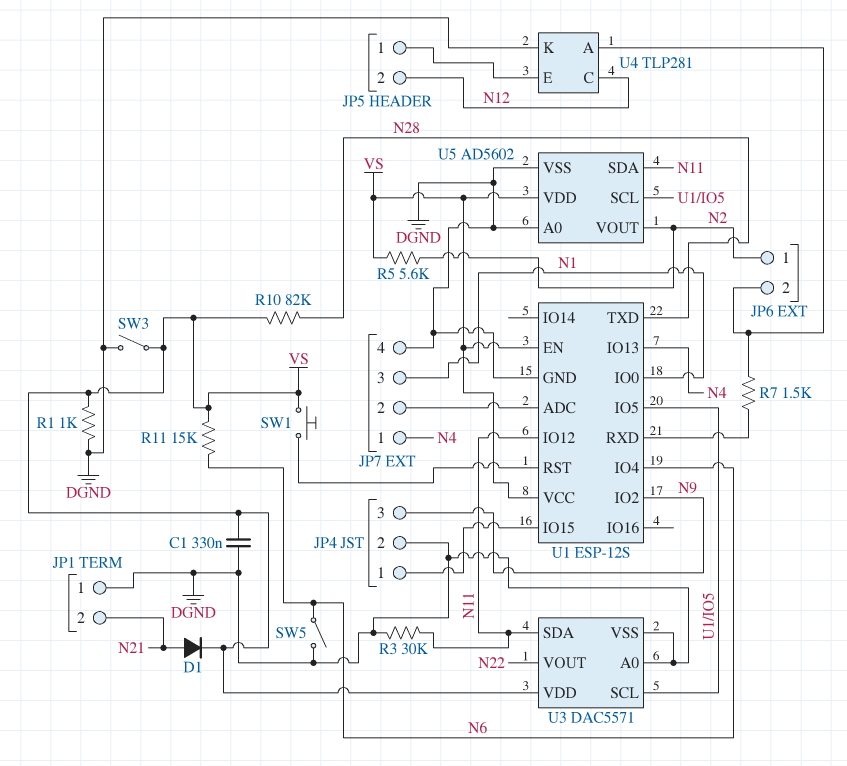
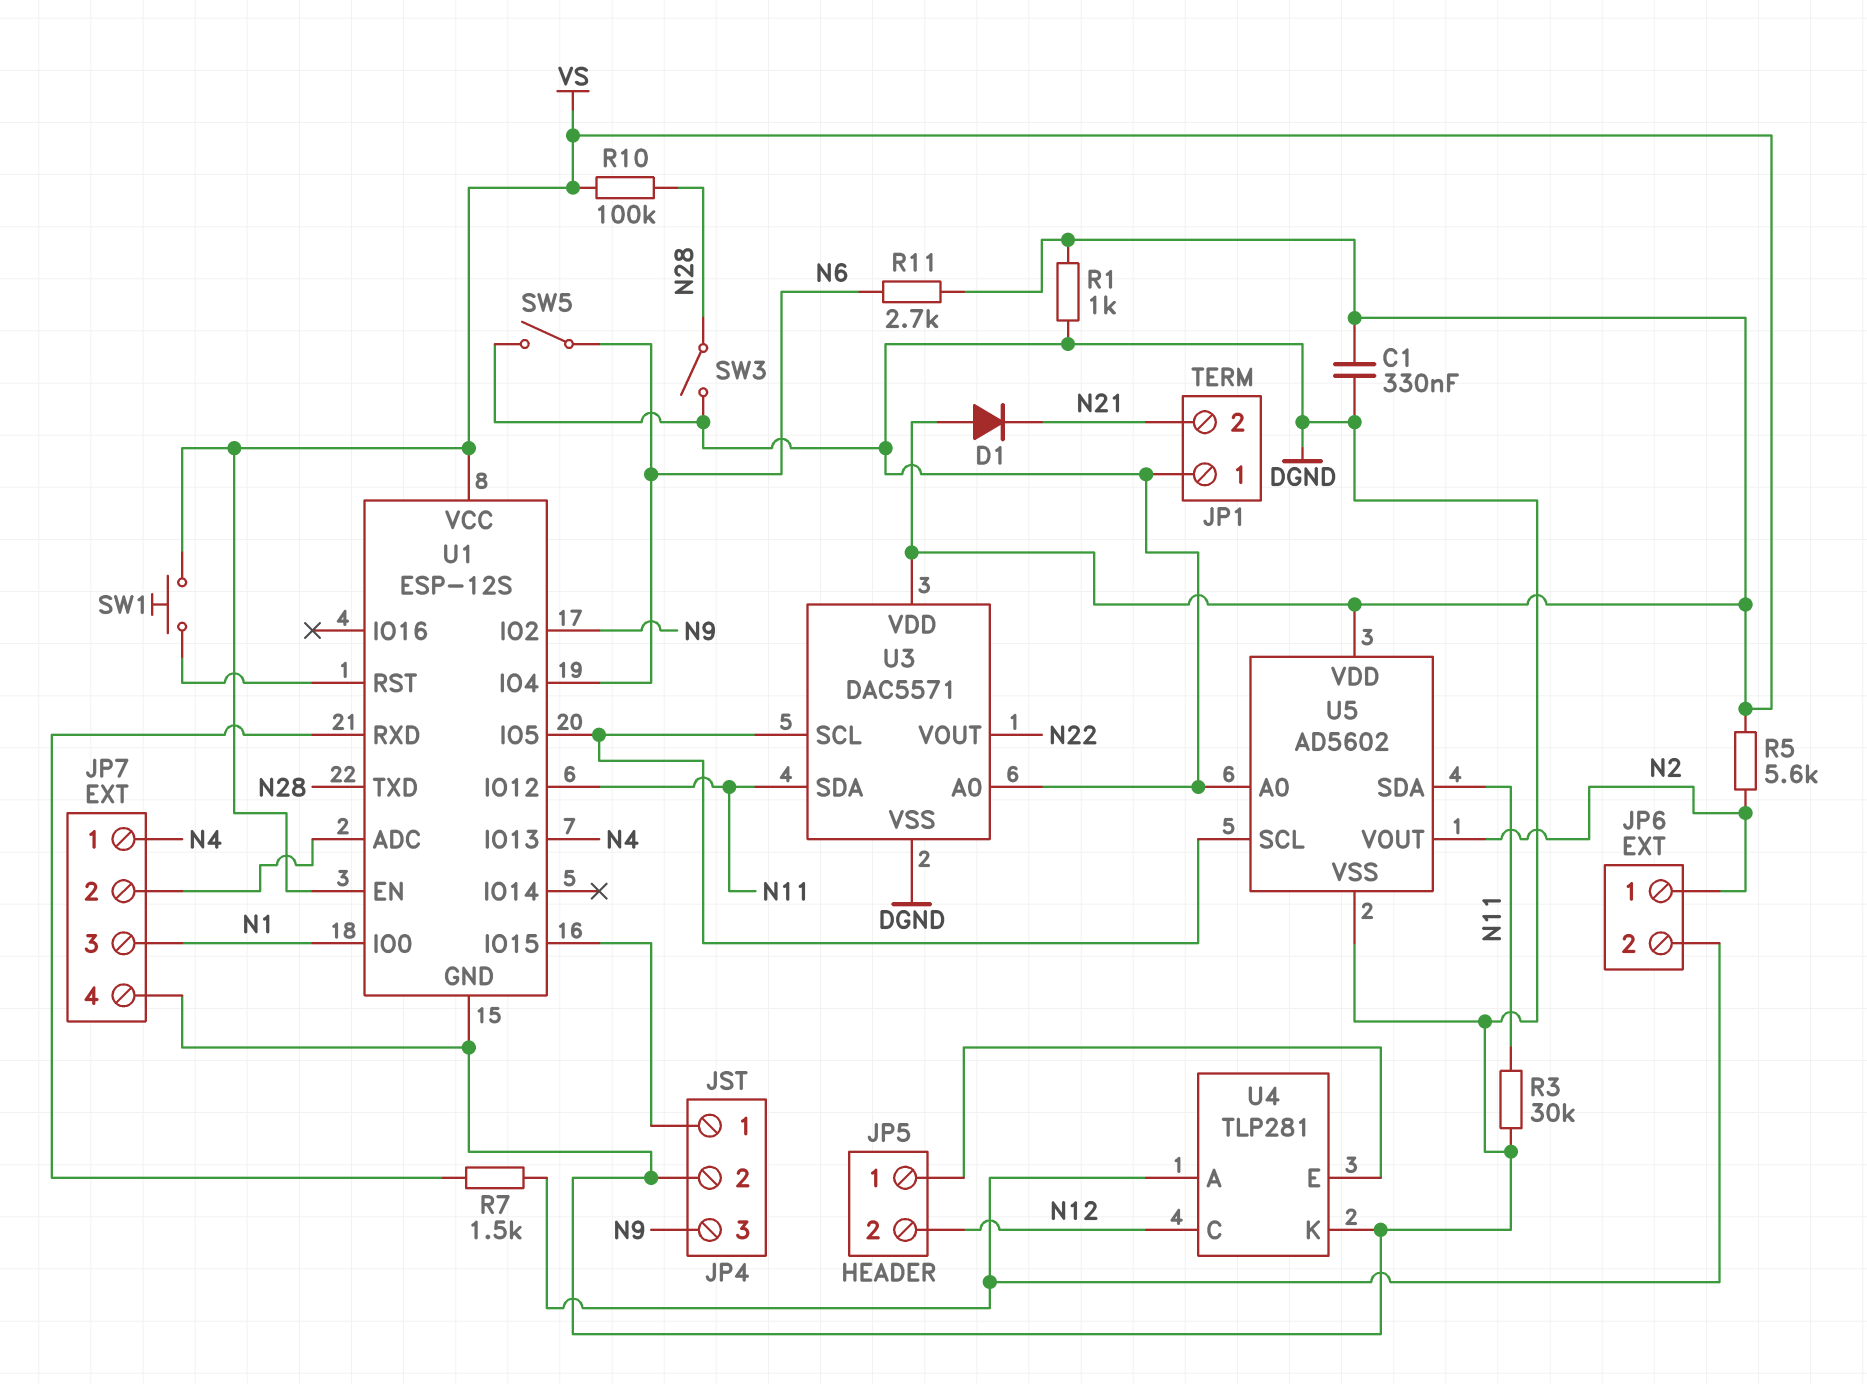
D1: diode (A N21, K VS) -> diode (A VS, K N21)
R10: 82k (N28, VS) -> 100k (N28, VS)
R11: 15k (N6, VS) -> 2.7k (N6, VS)
SW3: switch (DGND, VS) -> switch (DGND, N28)

